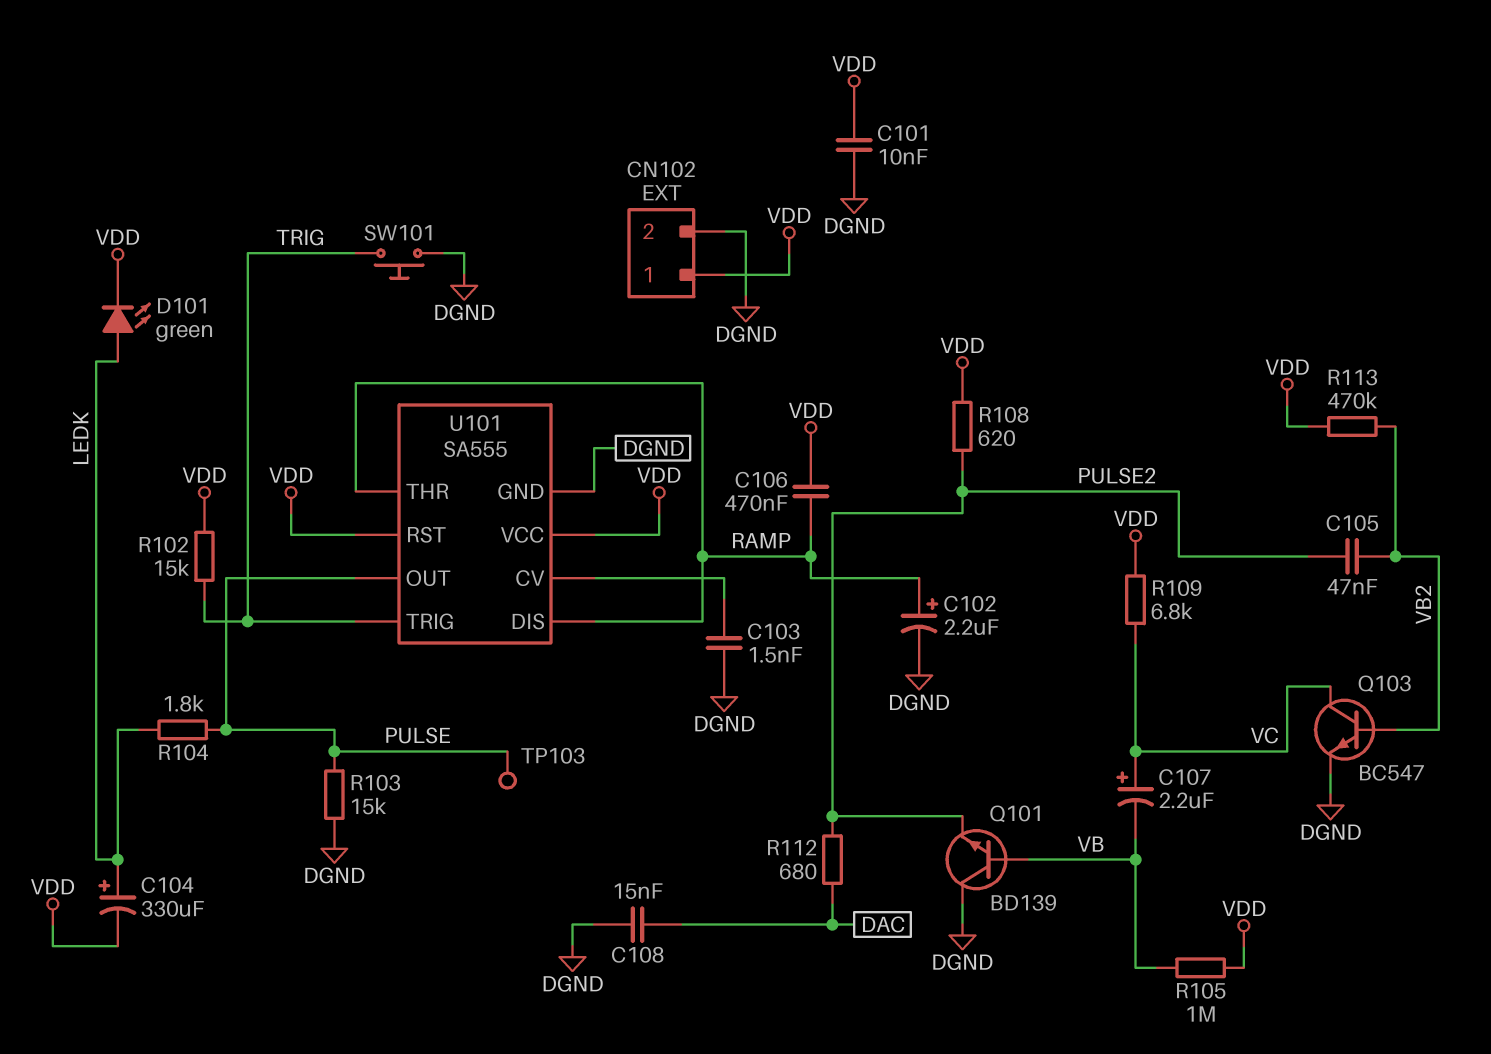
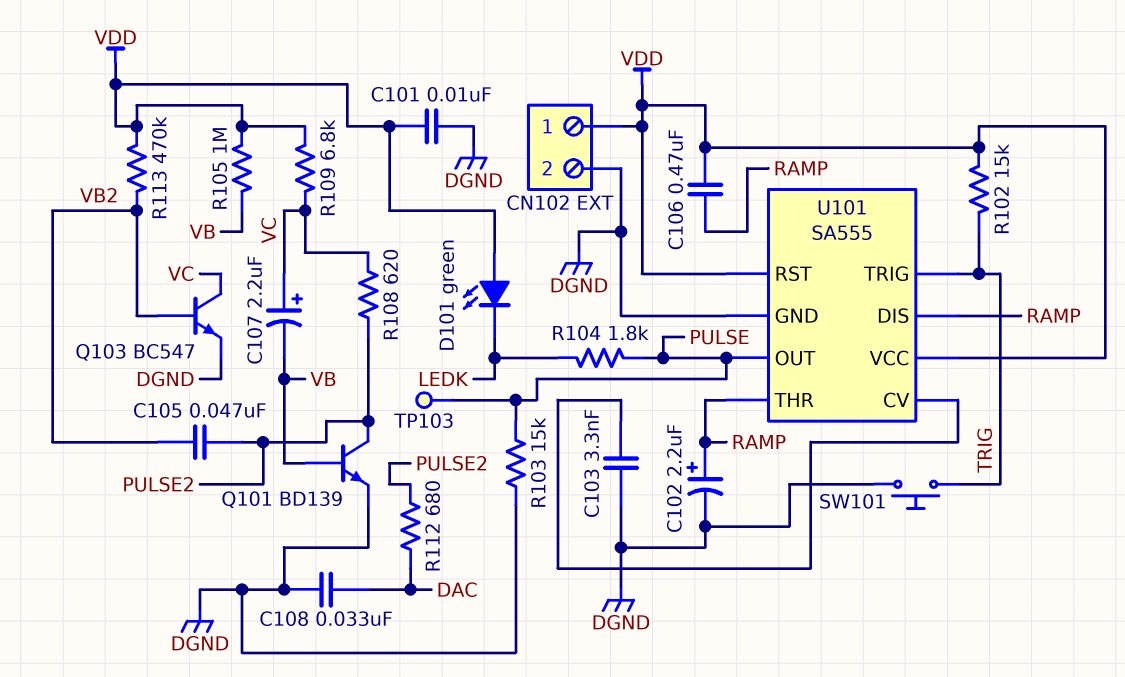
C103: 1.5nF (DGND, U101/CV) -> 3.3nF (DGND, U101/CV)
C104: 330uF (plus LEDK, minus VDD) -> none
C108: 15nF (DAC, DGND) -> 33nF (DAC, DGND)
D101: LED green (A LEDK, K VDD) -> LED green (A VDD, K LEDK)
Q101: NPN BD139 (B VB, C DGND, E PULSE2) -> NPN BD139 (B VB, C PULSE2, E DGND)
R108: 620 (PULSE2, VDD) -> 620 (PULSE2, VC)

